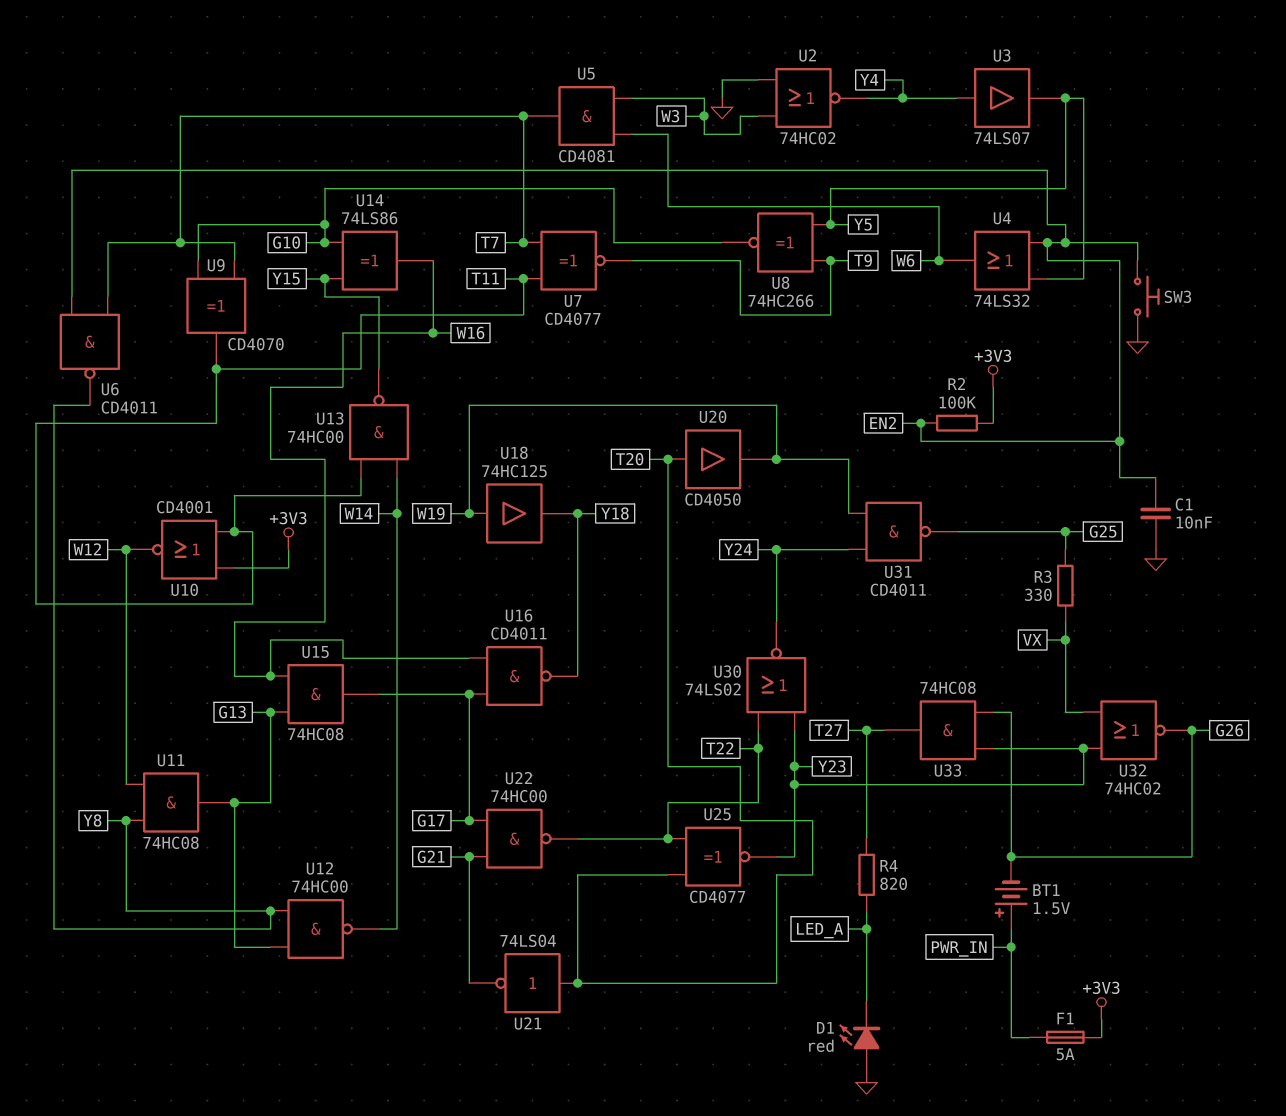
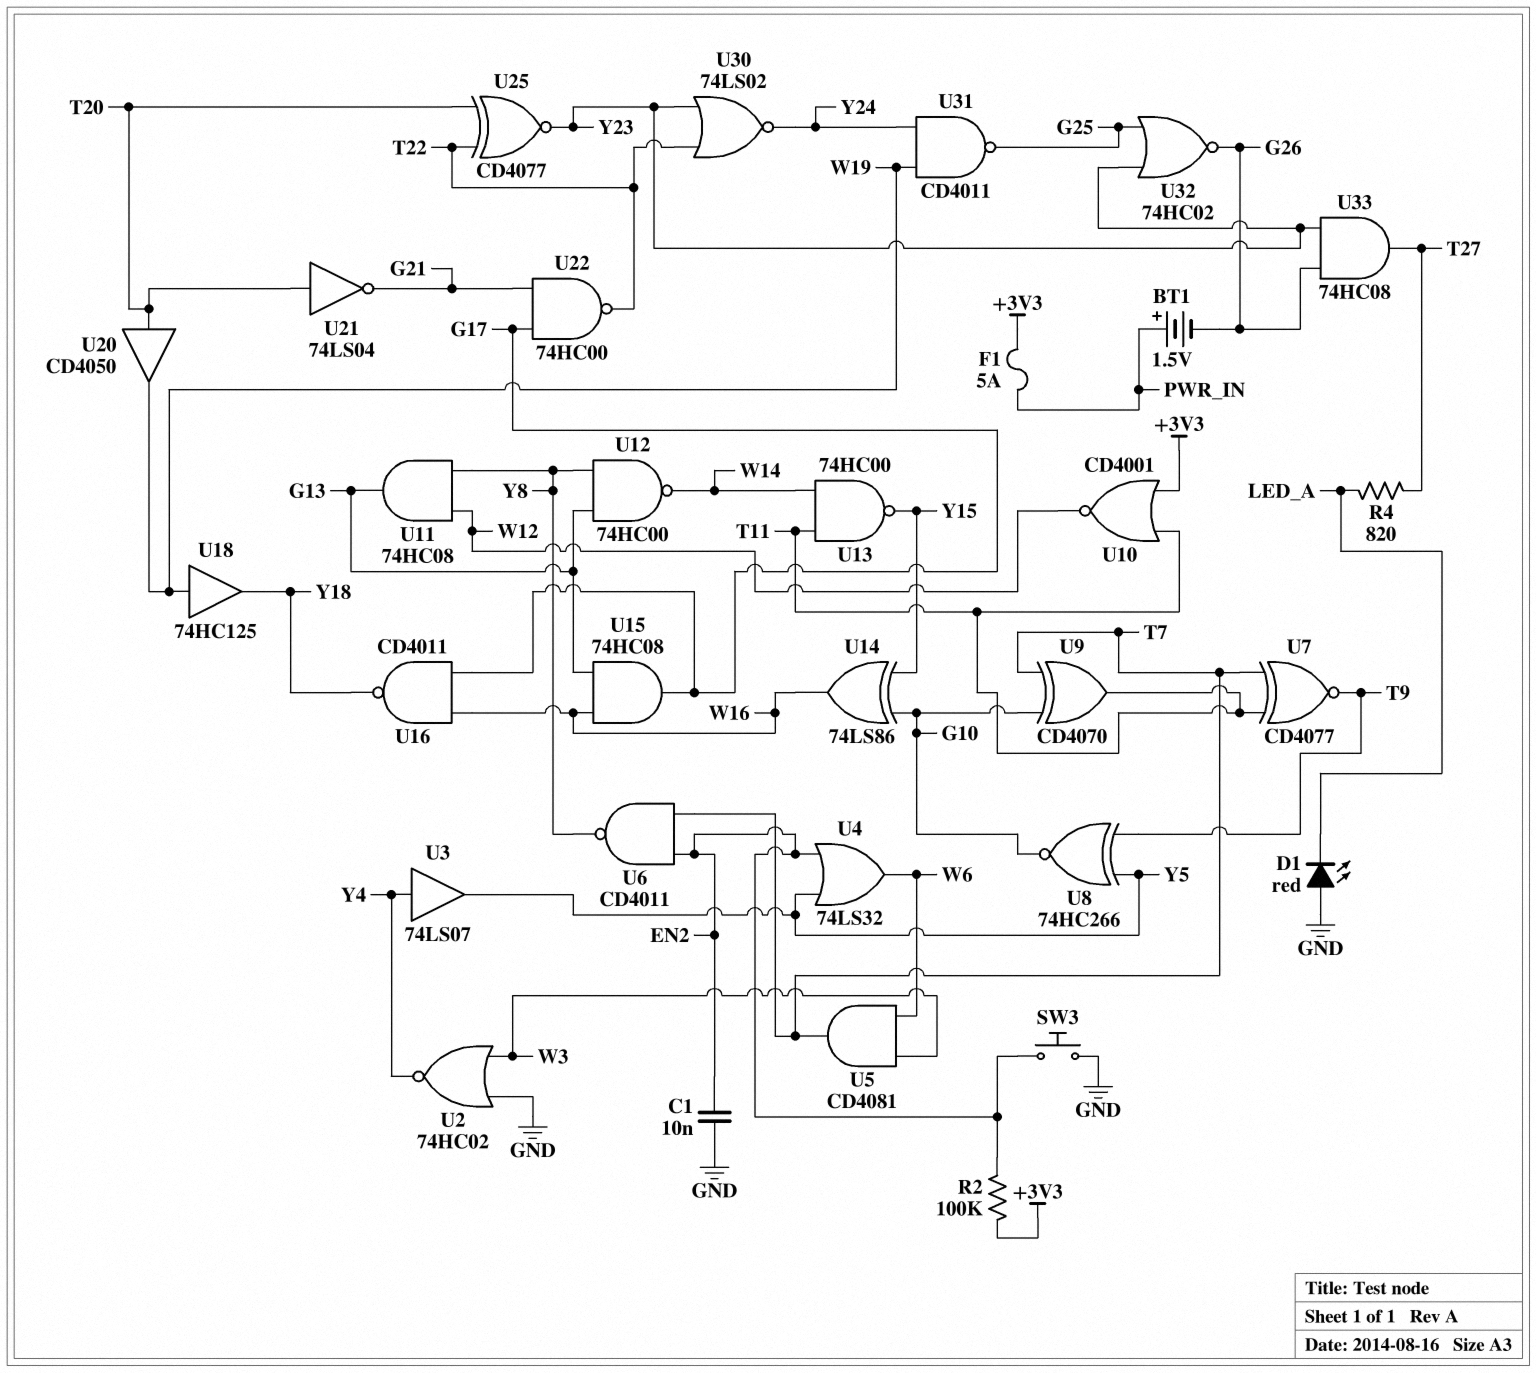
R3: 330 (G25, VX) -> none
U32: NOR 74HC02 (in VX, in Y23, out G26) -> NOR 74HC02 (in G25, in Y23, out G26)

